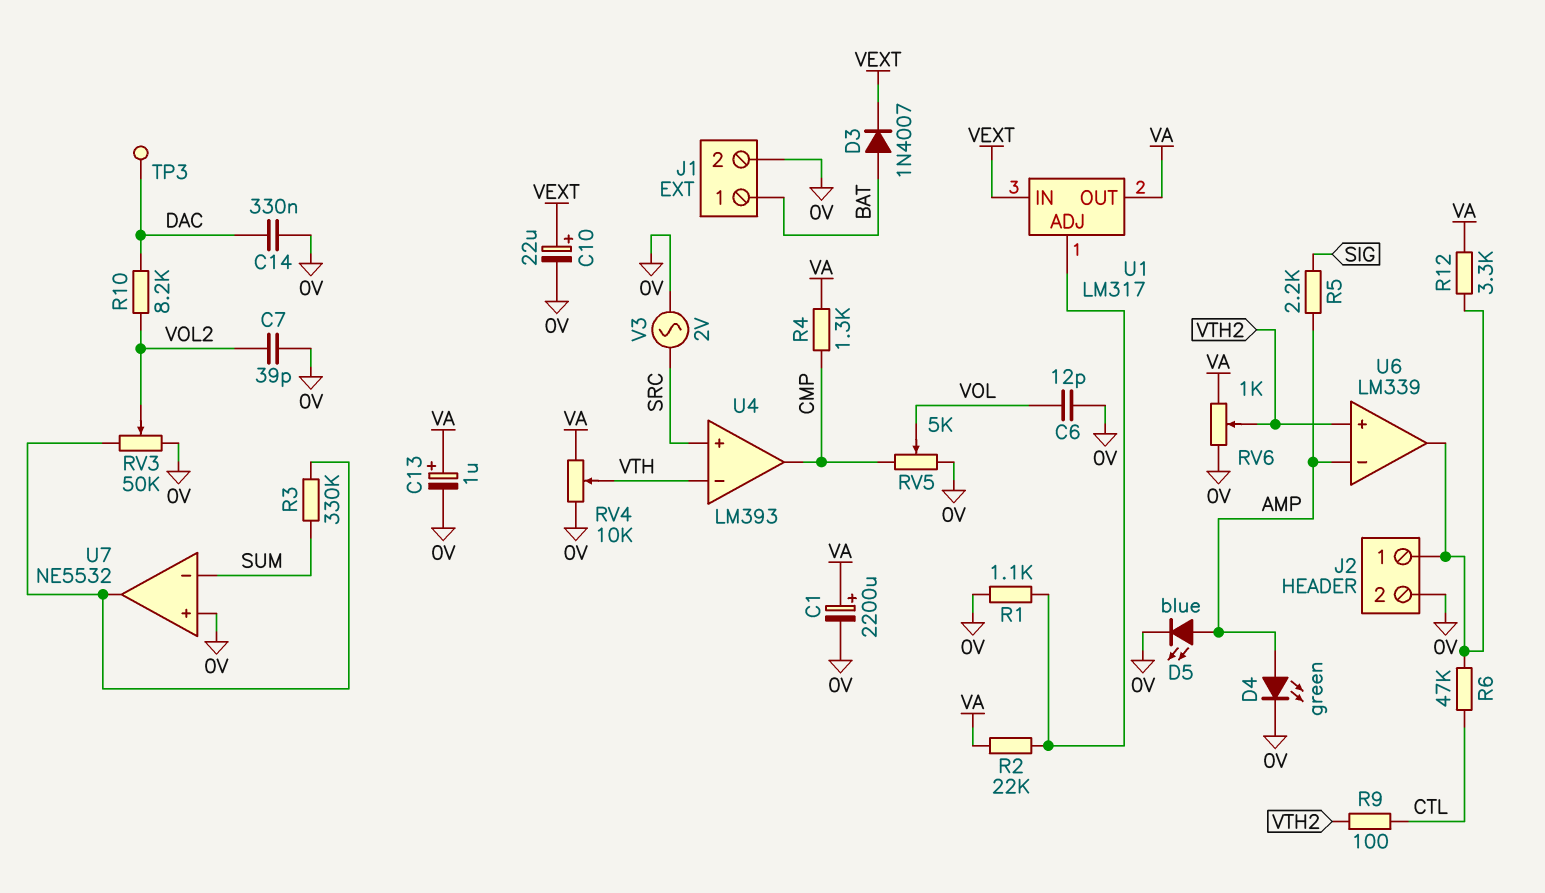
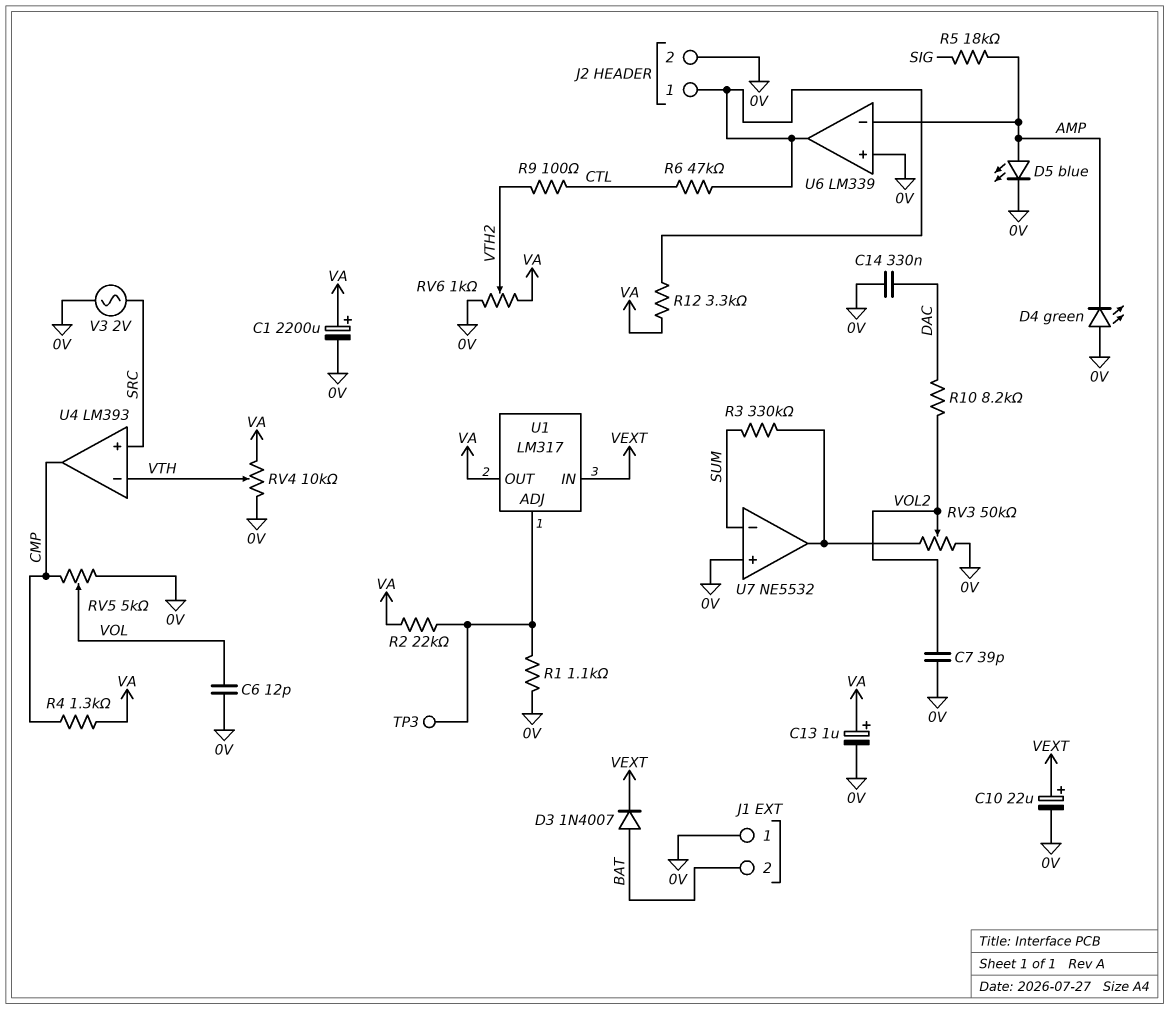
D4: LED green (A AMP, K 0V) -> LED green (A 0V, K AMP)
J1 pin 1: BAT -> 0V
J1 pin 2: 0V -> BAT
R5: 2.2k (AMP, SIG) -> 18k (AMP, SIG)
TP3: test point (DAC) -> test point (U1/ADJ)
U6 pin in+: VTH2 -> 0V

